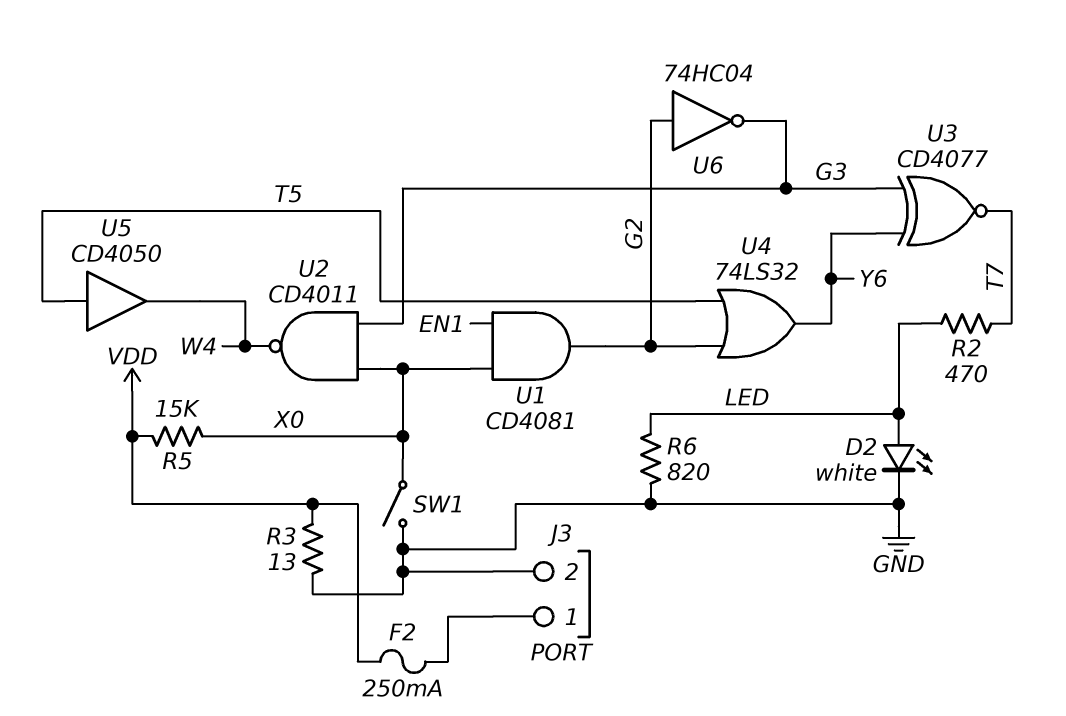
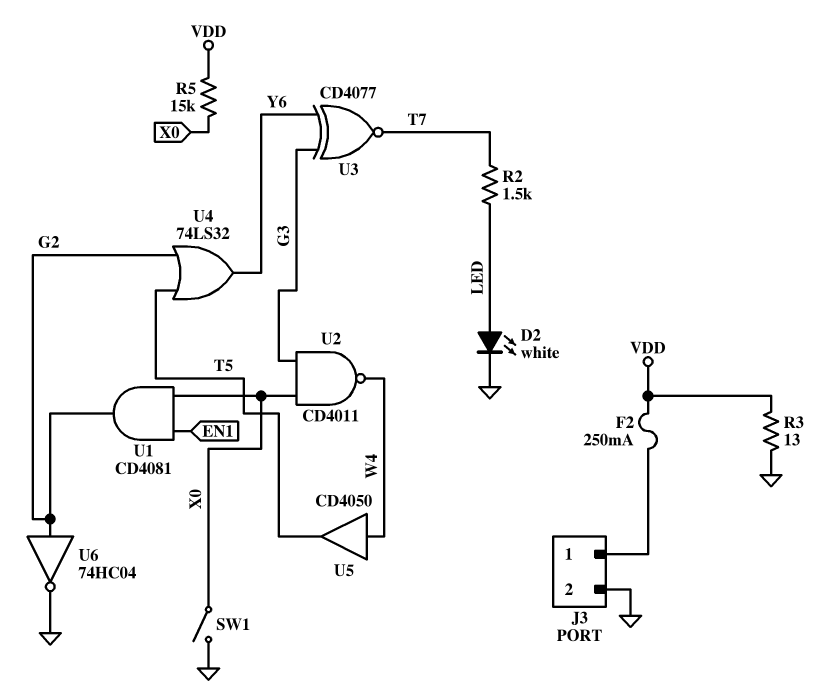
R2: 470 (LED, T7) -> 1.5k (LED, T7)
R6: 820 (GND, LED) -> none
U5: buffer CD4050 (in T5, out W4) -> buffer CD4050 (in W4, out T5)
U6: NOT 74HC04 (in G2, out G3) -> NOT 74HC04 (in G2, out GND)

